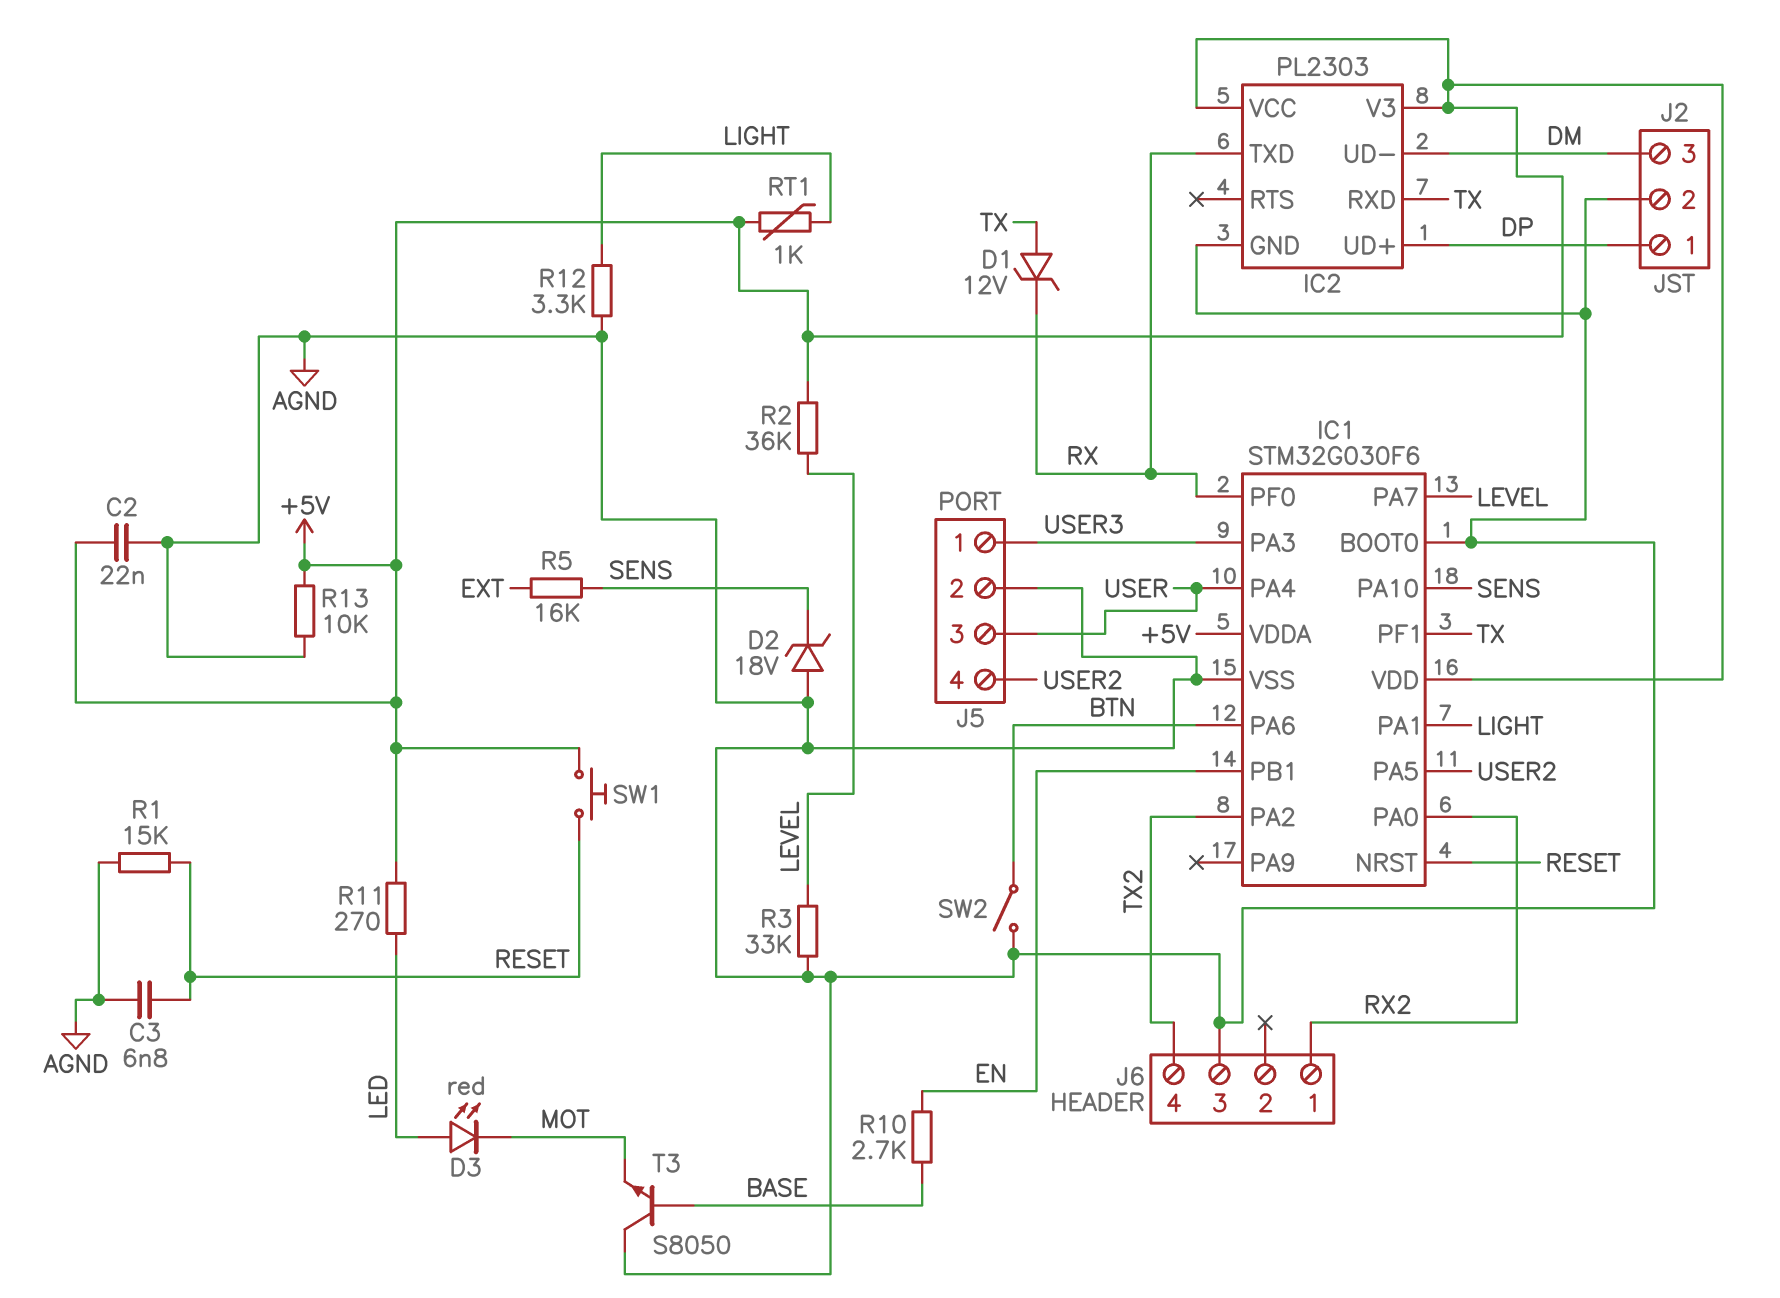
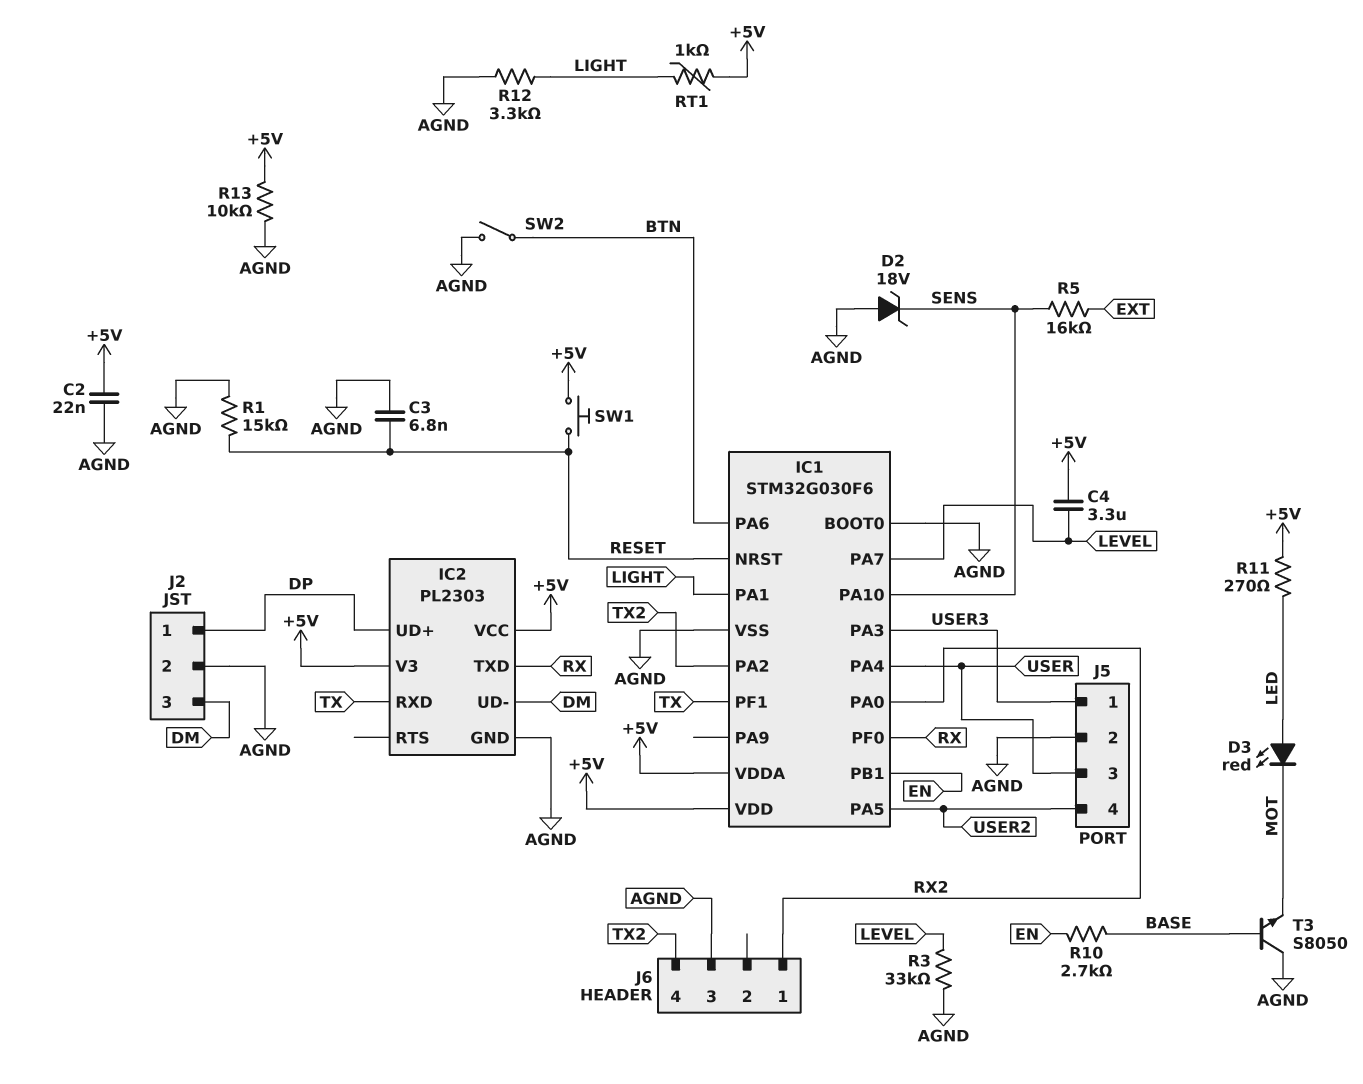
C4: none -> 3.3uF (+5V, LEVEL)
D1: zener 12V (A TX, K RX) -> none
R2: 36k (+5V, LEVEL) -> none

